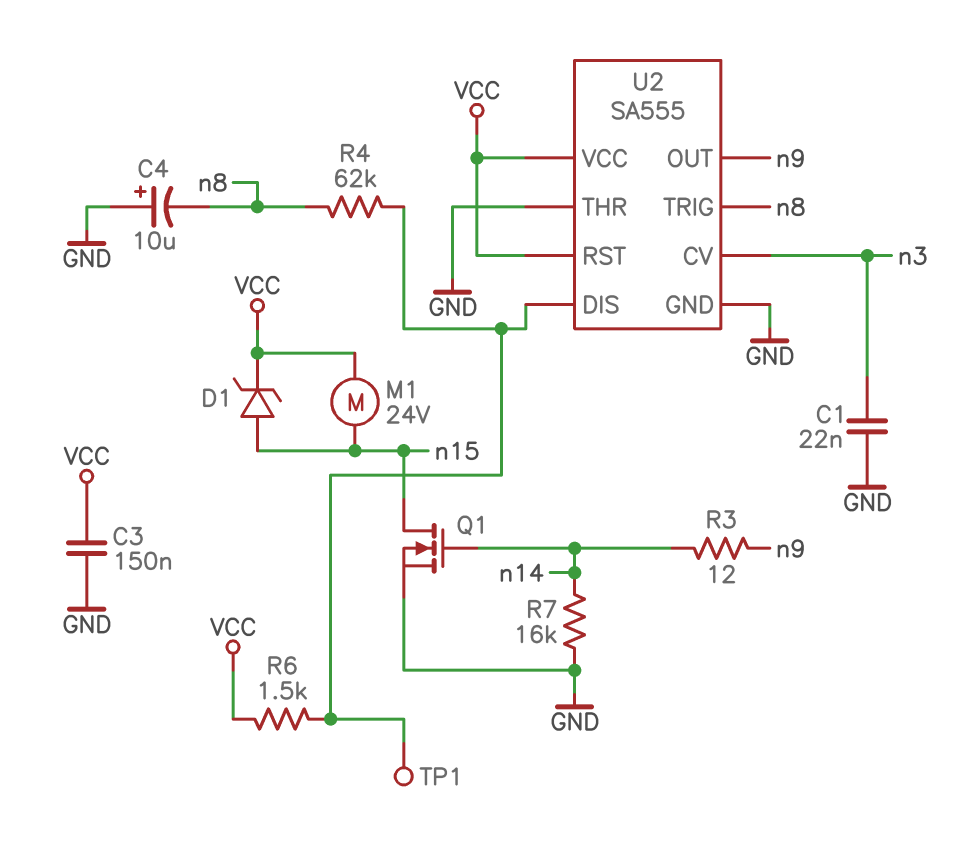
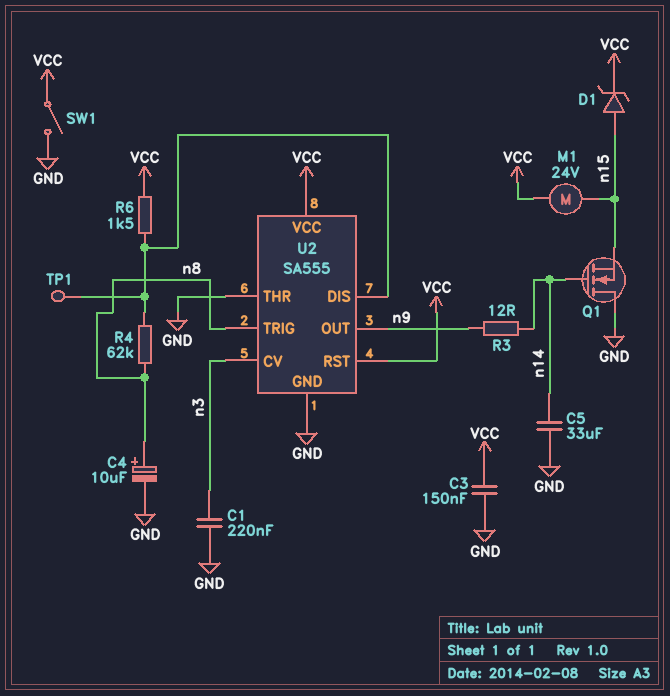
C1: 22nF (GND, n3) -> 220nF (GND, n3)
C4: 10uF (plus GND, minus n8) -> 10uF (plus n8, minus GND)
C5: none -> 33uF (GND, n14)
Q1: NMOS (G n14, D n15, S GND) -> NMOS (G n14, D GND, S n15)
R7: 16k (GND, n14) -> none
SW1: none -> switch (GND, VCC)

